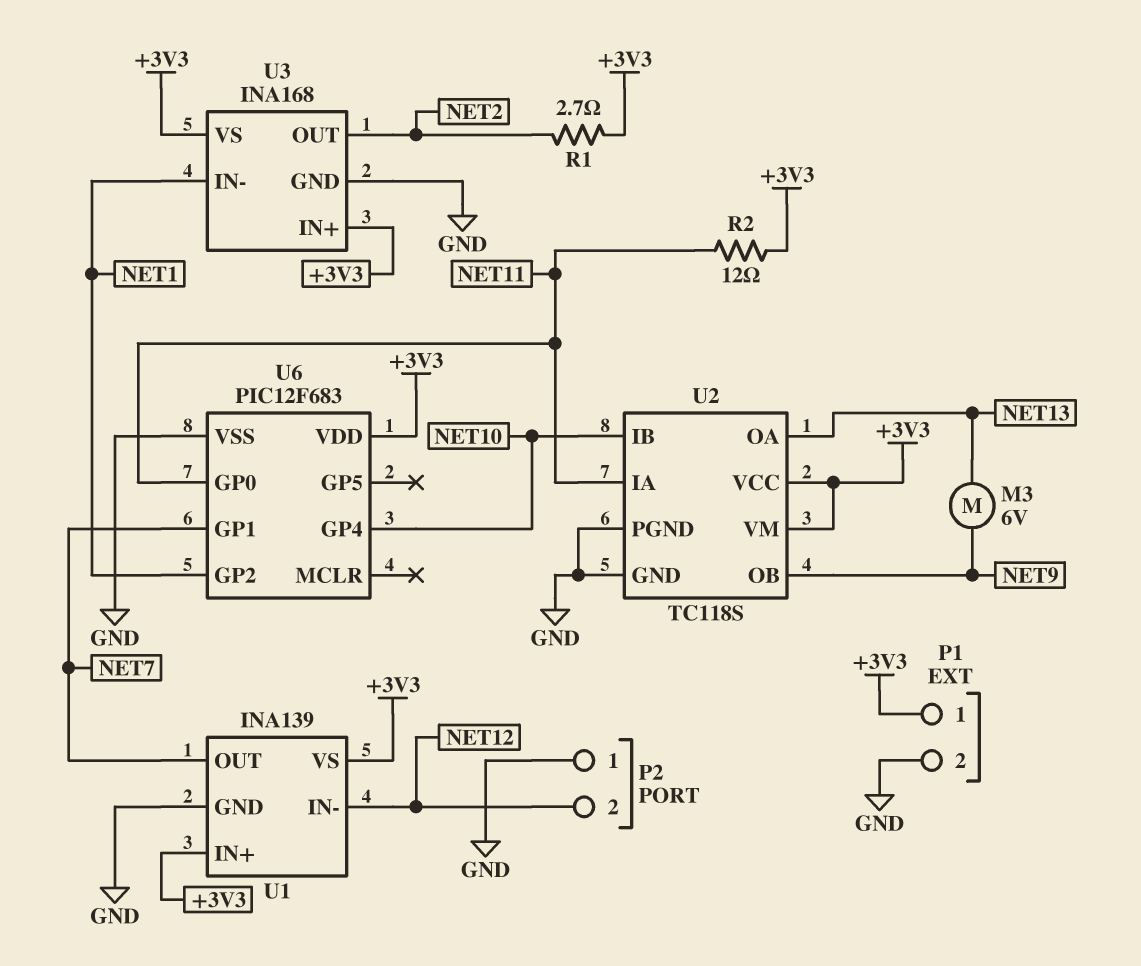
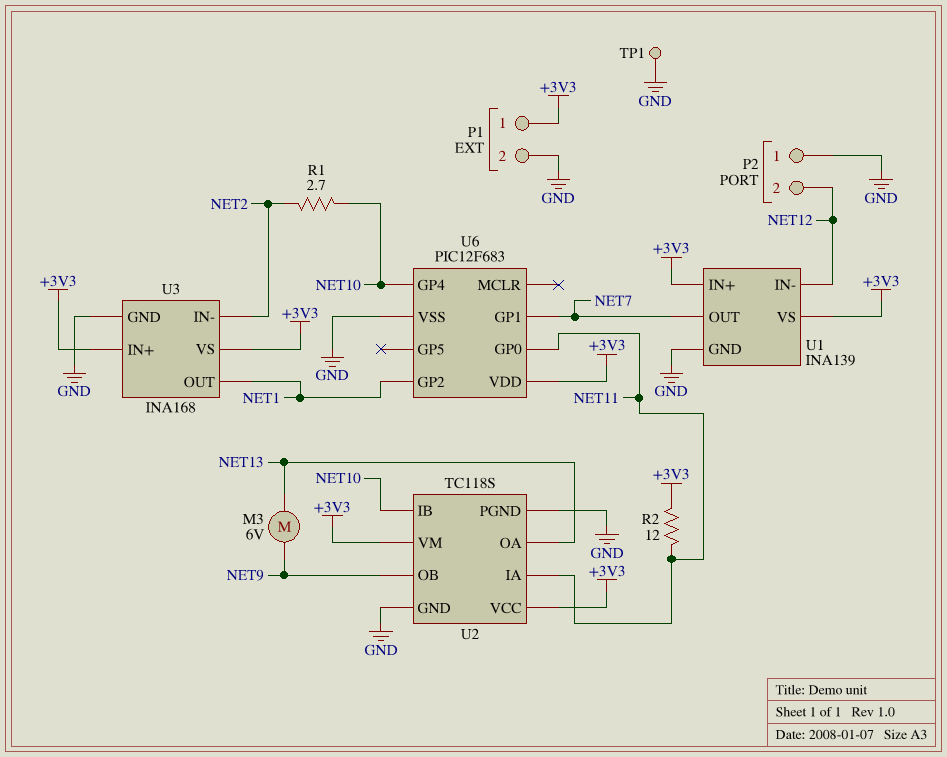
R1: 2.7 (+3V3, NET2) -> 2.7 (NET2, NET10)
TP1: none -> test point (GND)
U3 pin IN-: NET1 -> NET2
U3 pin OUT: NET2 -> NET1

